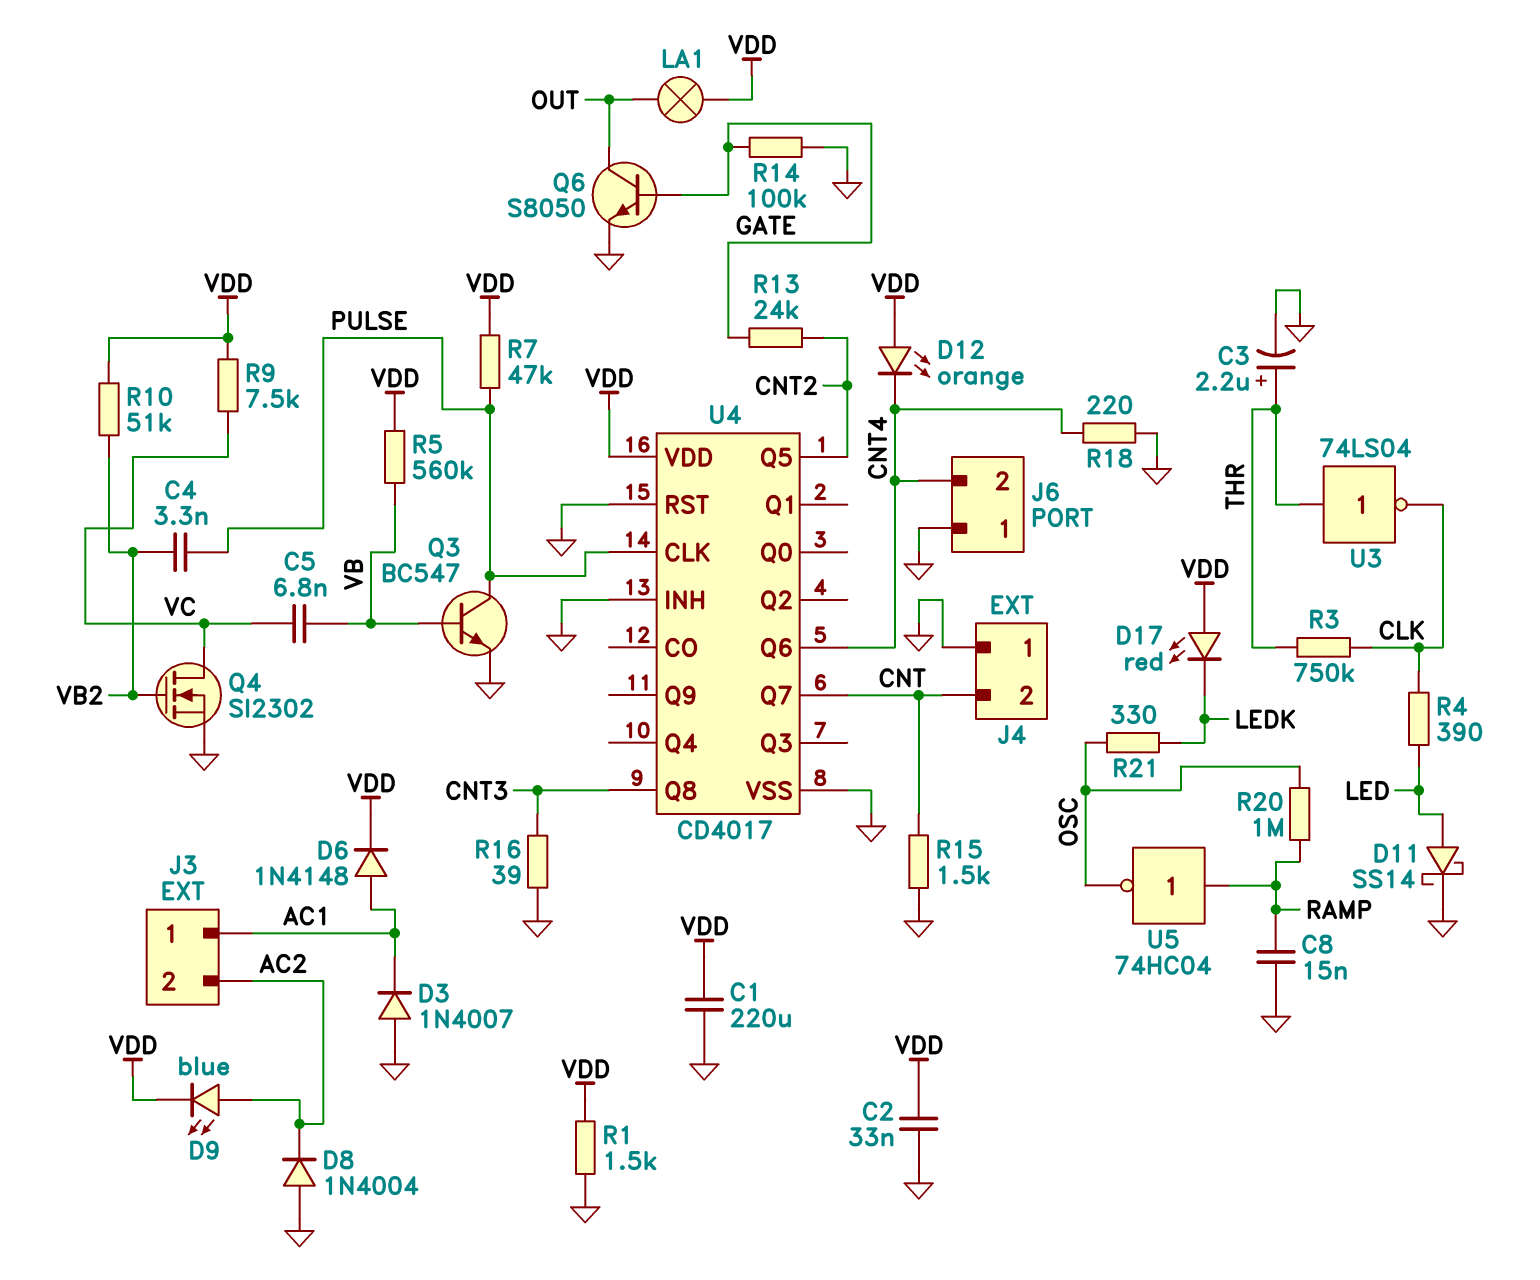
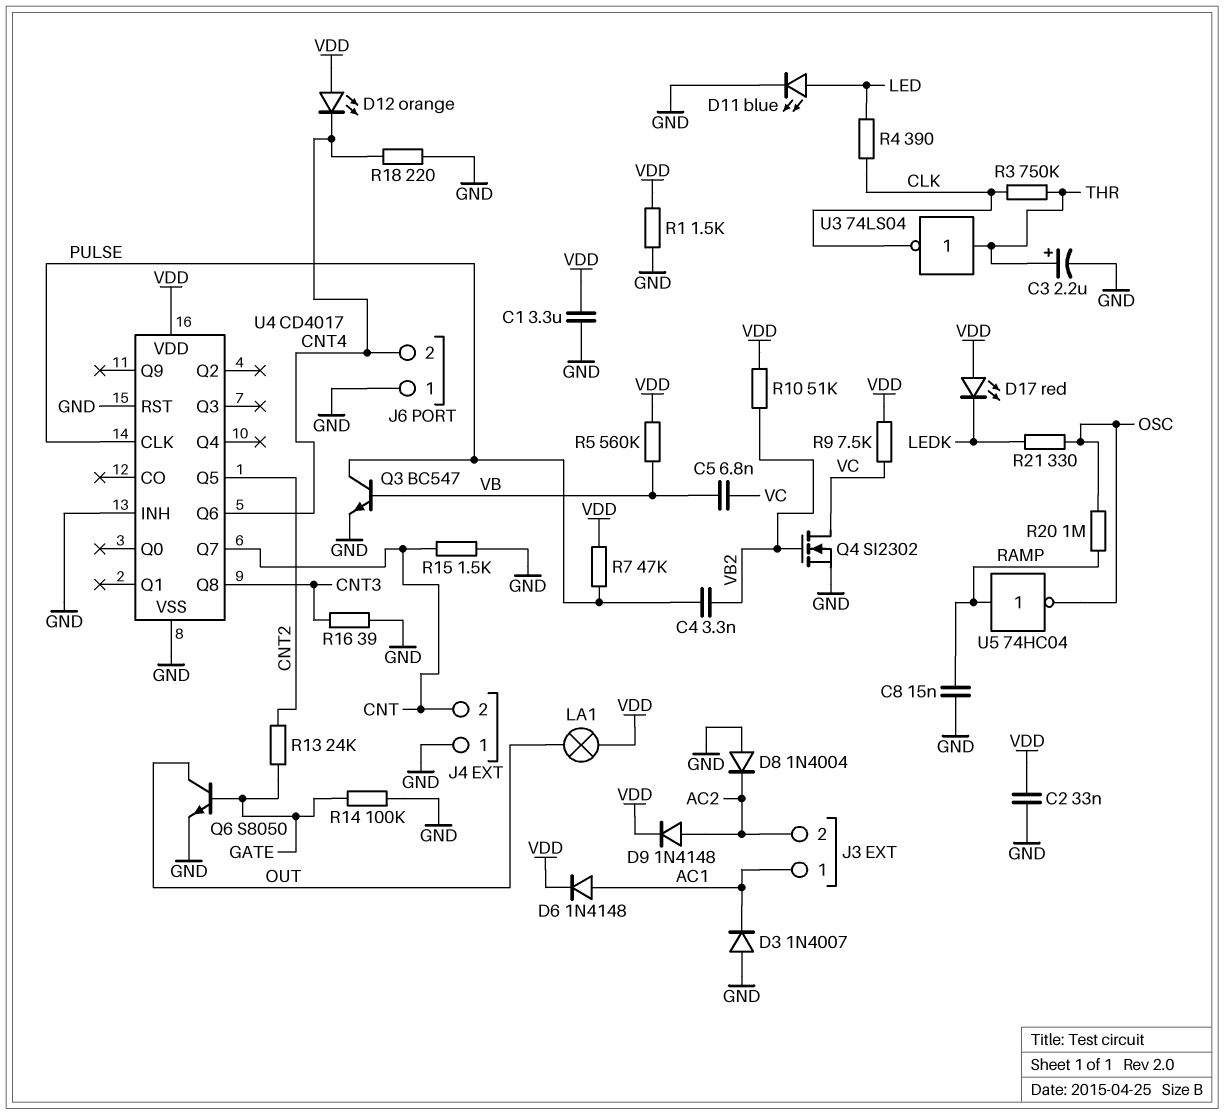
C1: 220uF (GND, VDD) -> 3.3uF (GND, VDD)
D9: LED blue (A AC2, K VDD) -> diode 1N4148 (A AC2, K VDD)
D11: schottky SS14 (A LED, K GND) -> LED blue (A LED, K GND)

